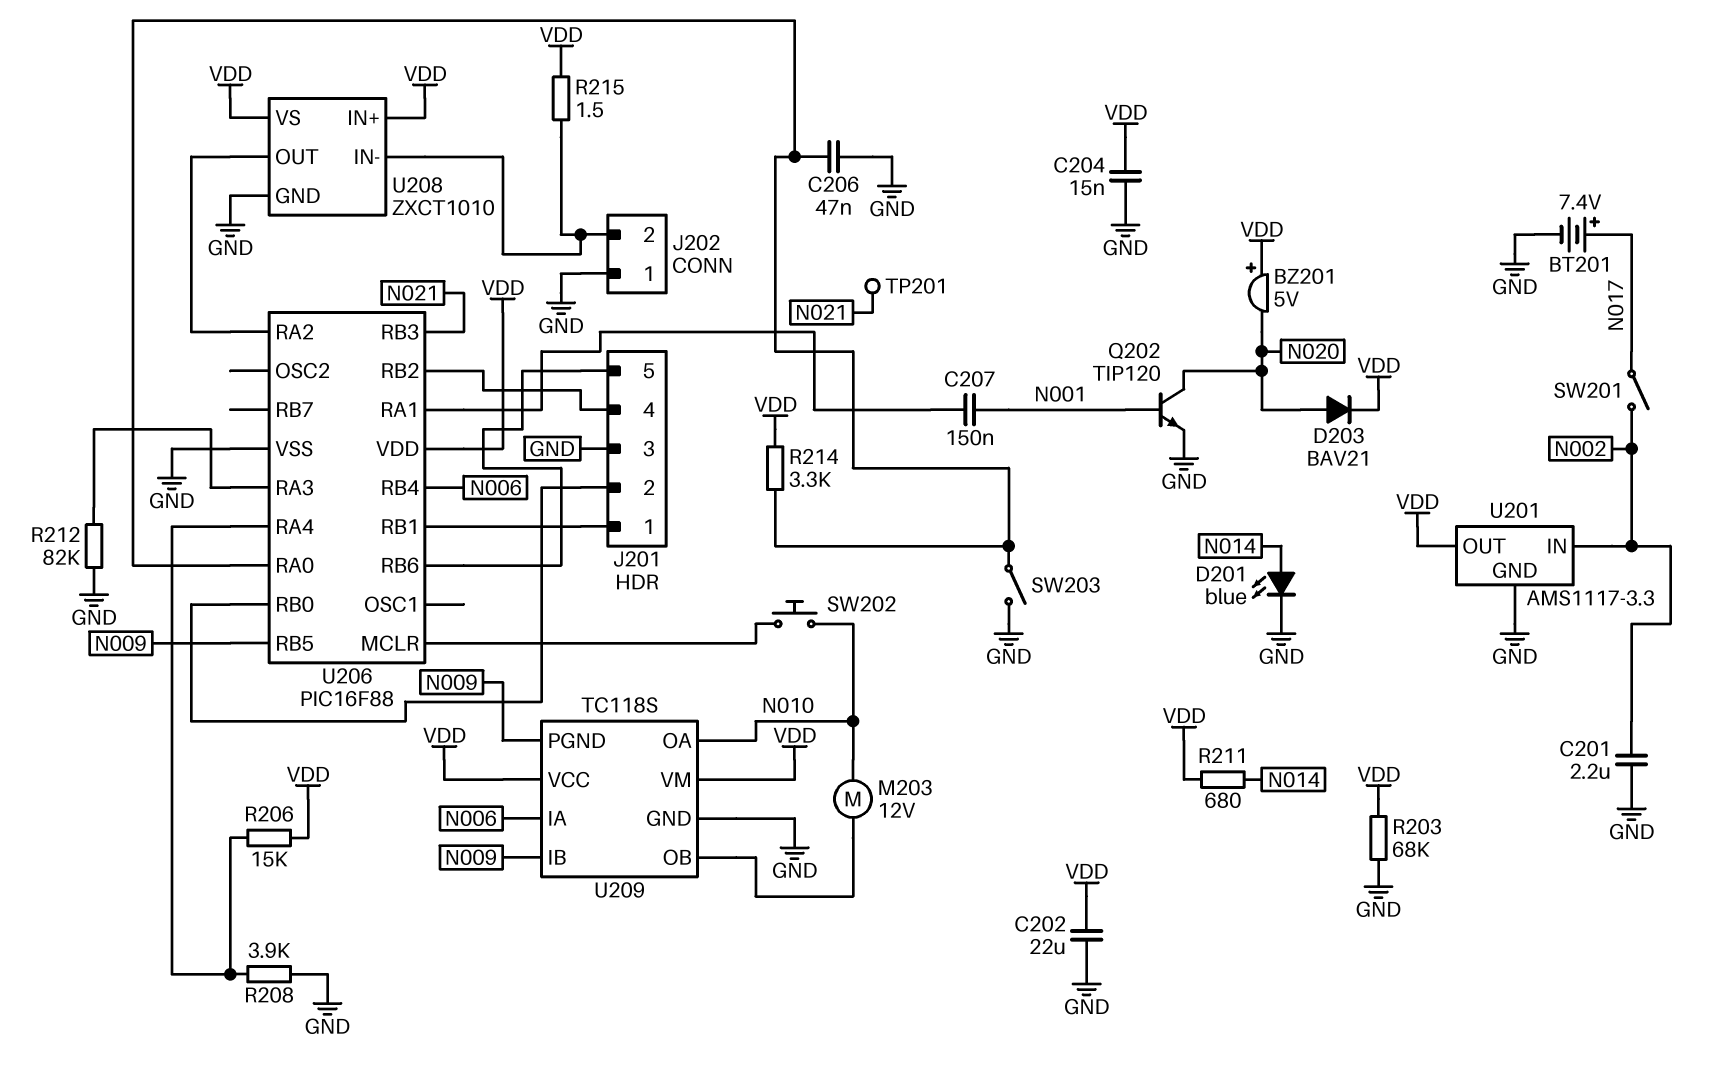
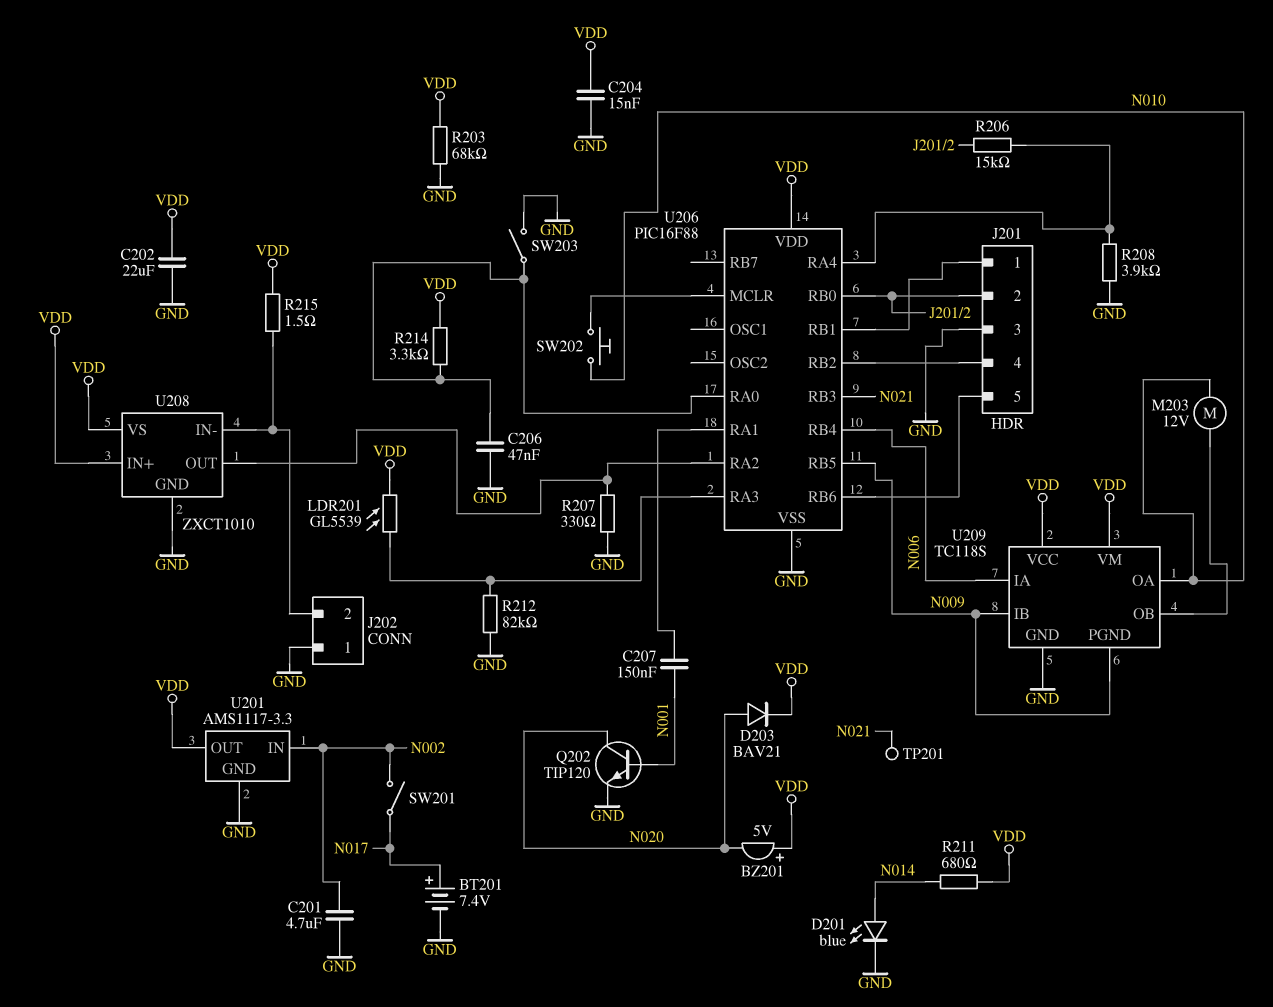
C201: 2.2uF (GND, N002) -> 4.7uF (GND, N002)
LDR201: none -> GL5539 (U206/RA3, VDD)
R206: 15k (U206/RA4, VDD) -> 15k (J201/2, U206/RA4)
R207: none -> 330 (GND, U206/RA2)

